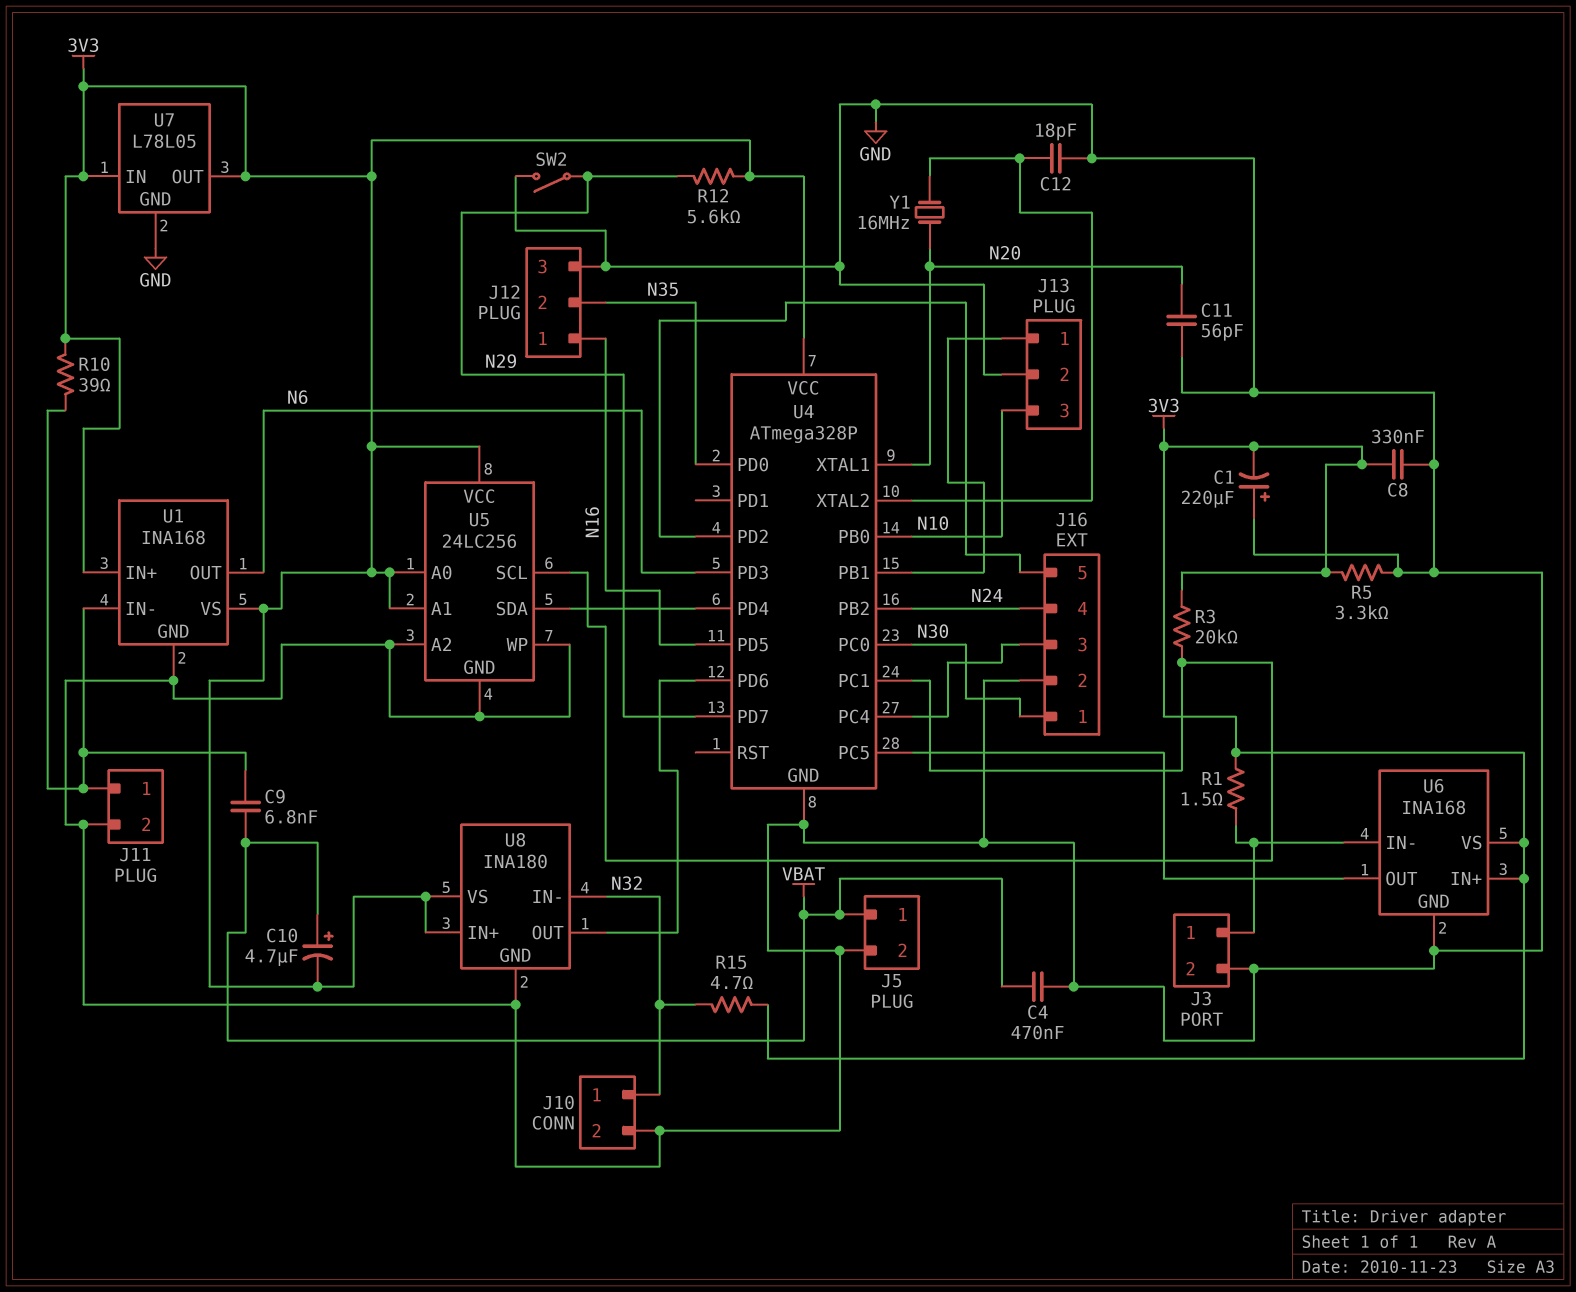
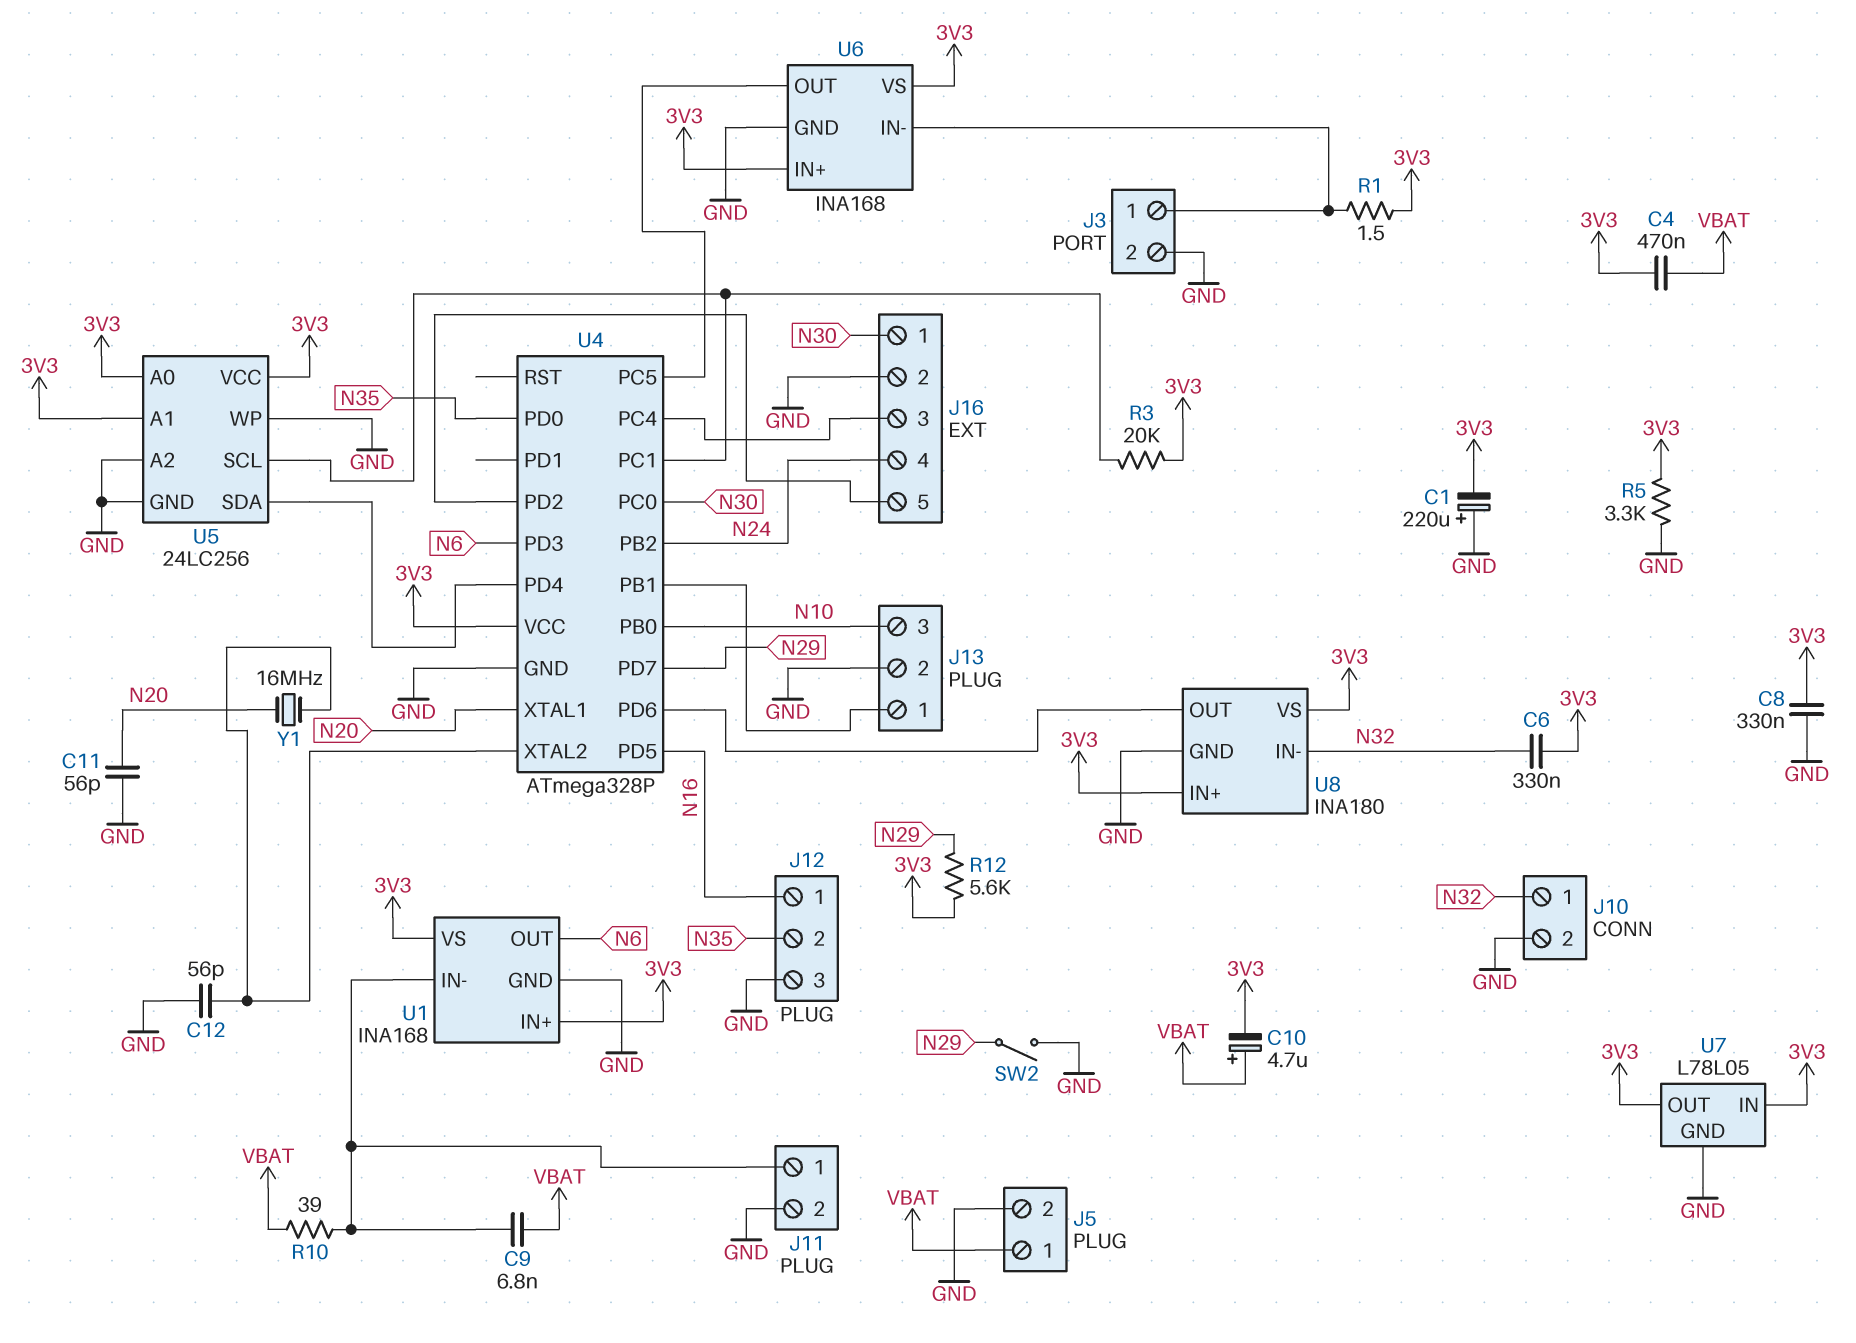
C4: 470nF (GND, VBAT) -> 470nF (3V3, VBAT)
C6: none -> 330nF (3V3, N32)
C12: 18pF (GND, U4/XTAL2) -> 56pF (GND, U4/XTAL2)
R10: 39 (3V3, J11/1) -> 39 (J11/1, VBAT)
R15: 4.7 (3V3, N32) -> none

